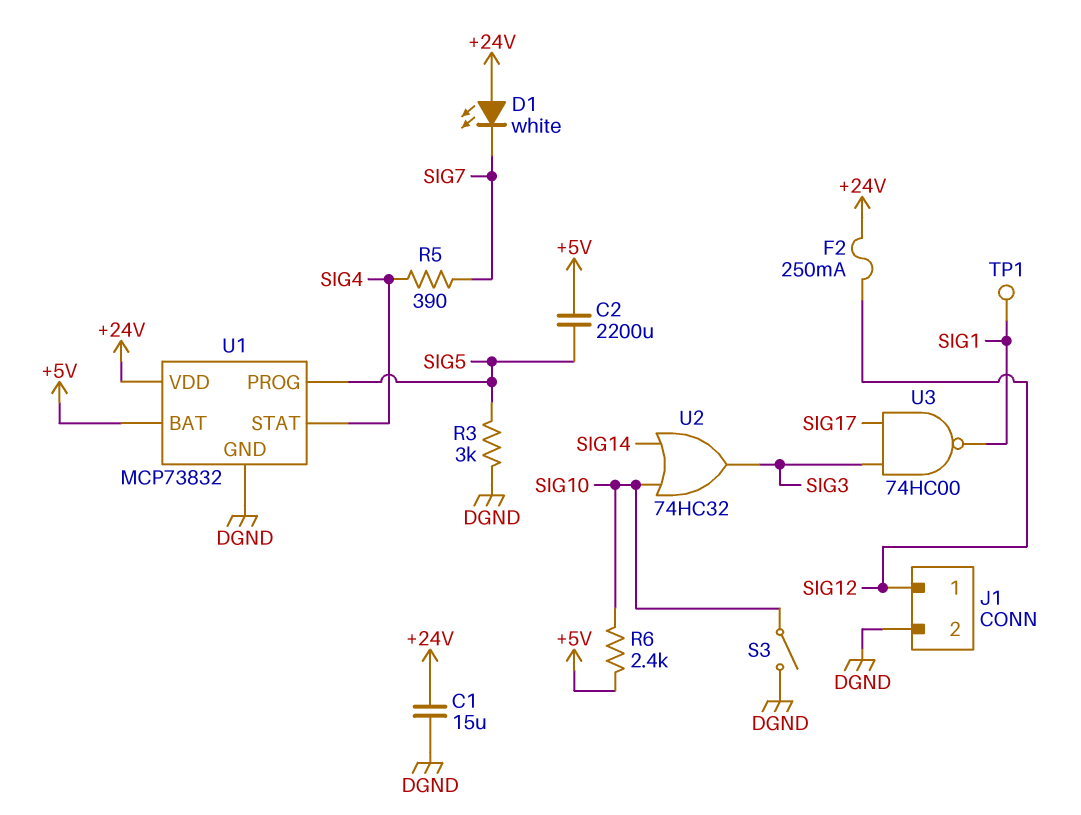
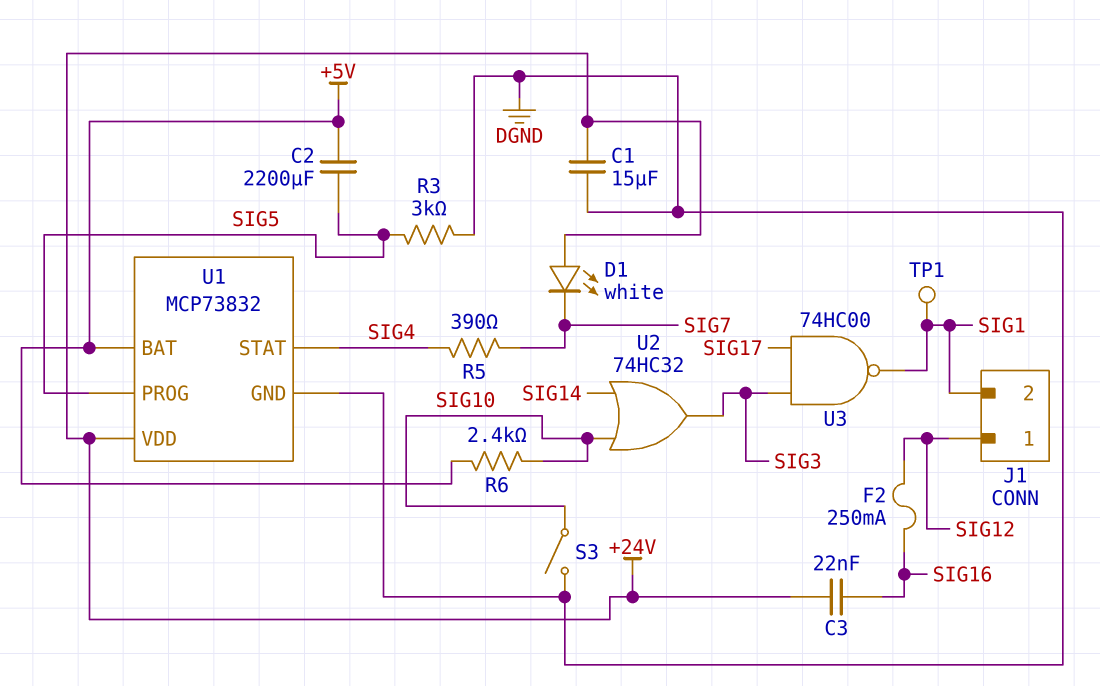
C3: none -> 22nF (+24V, SIG16)
F2: 250mA (+24V, SIG12) -> 250mA (SIG12, SIG16)
J1 pin 2: DGND -> SIG1

